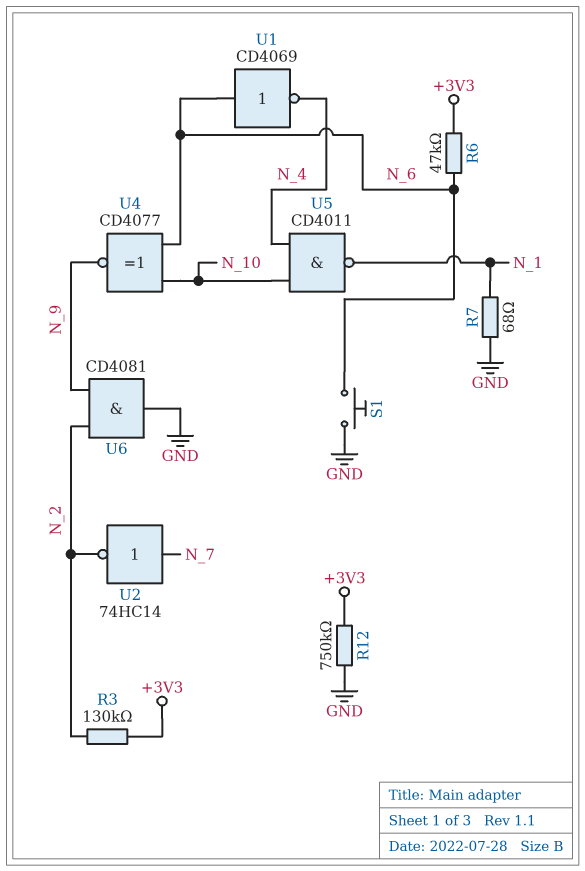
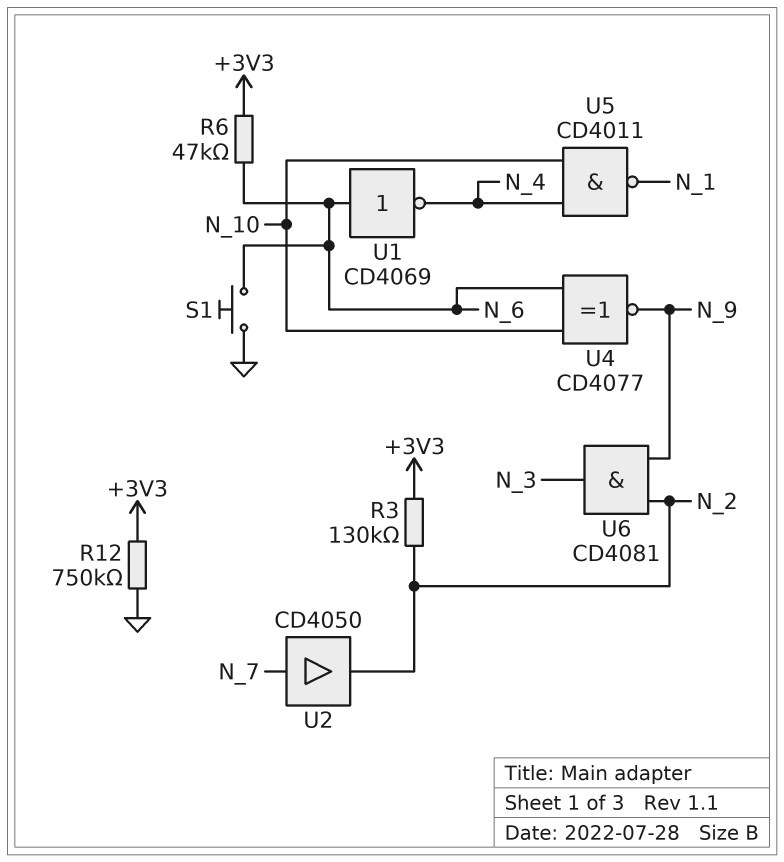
R7: 68 (GND, N_1) -> none
U2: NOT 74HC14 (in N_7, out N_2) -> buffer CD4050 (in N_7, out N_2)
U6: AND CD4081 (in N_2, in N_9, out GND) -> AND CD4081 (in N_2, in N_9, out N_3)

